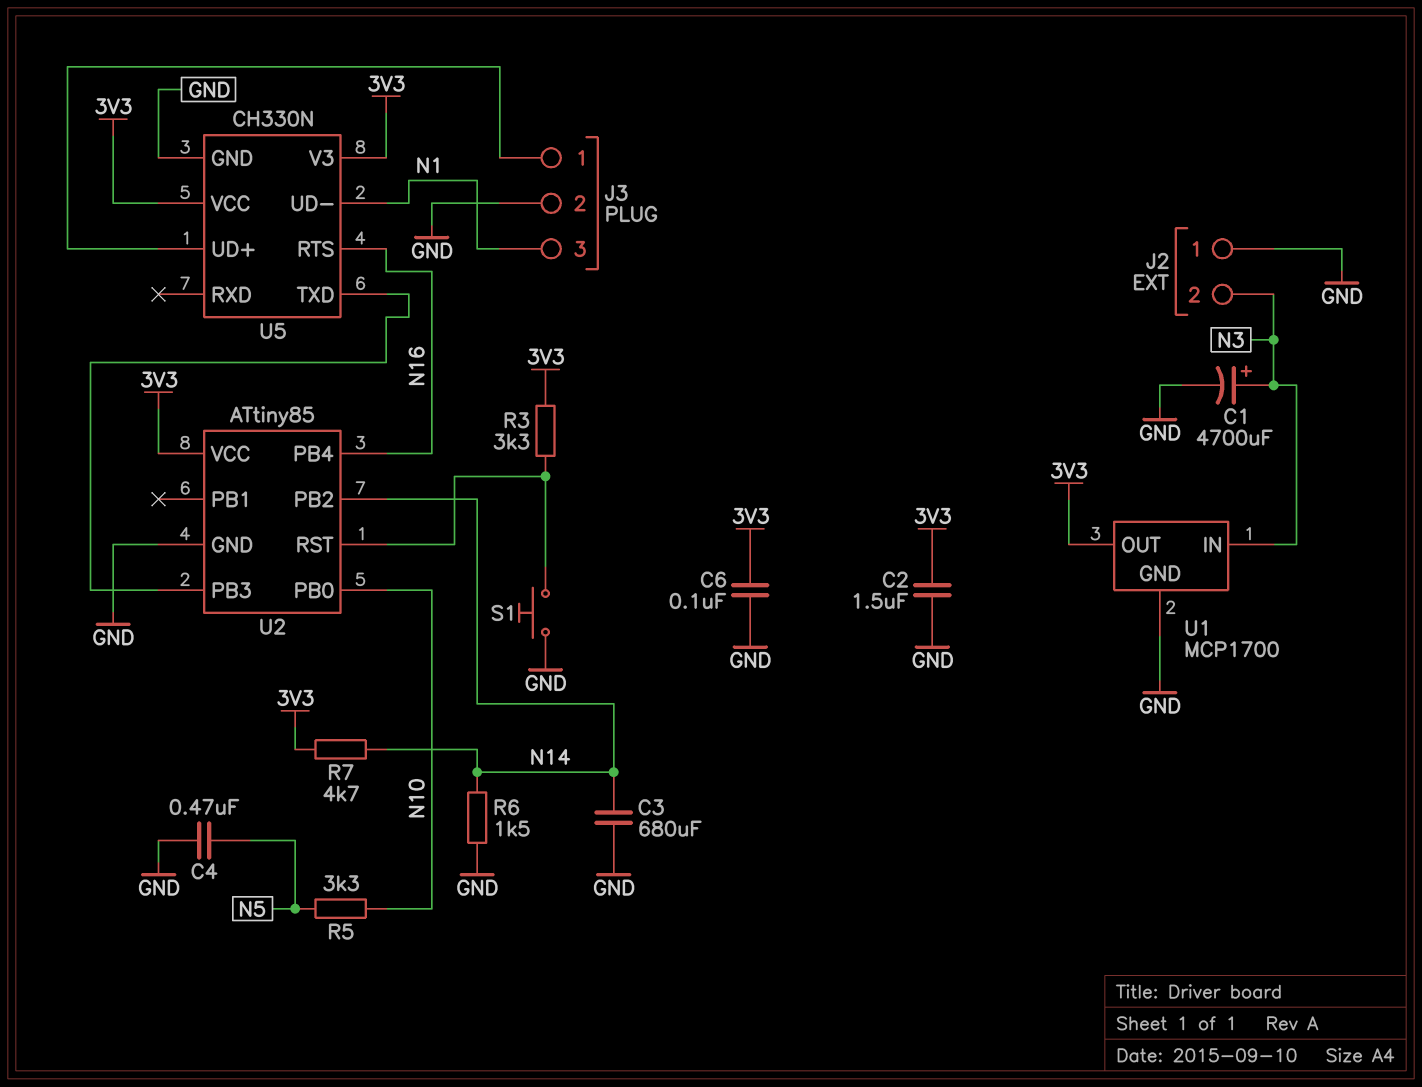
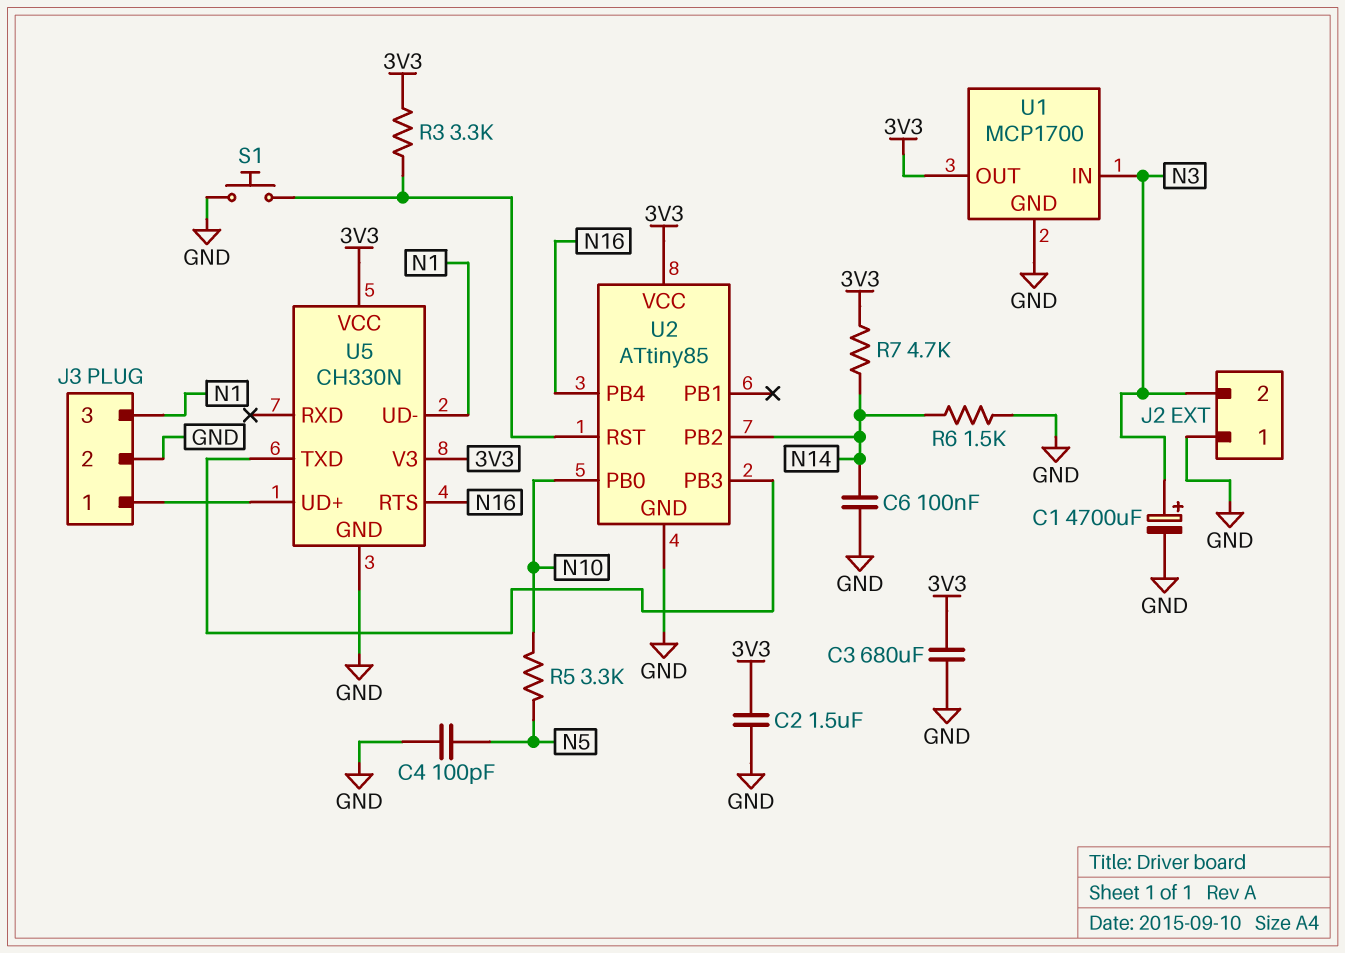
C3: 680uF (GND, N14) -> 680uF (3V3, GND)
C4: 470nF (GND, N5) -> 100pF (GND, N5)
C6: 100nF (3V3, GND) -> 100nF (GND, N14)

